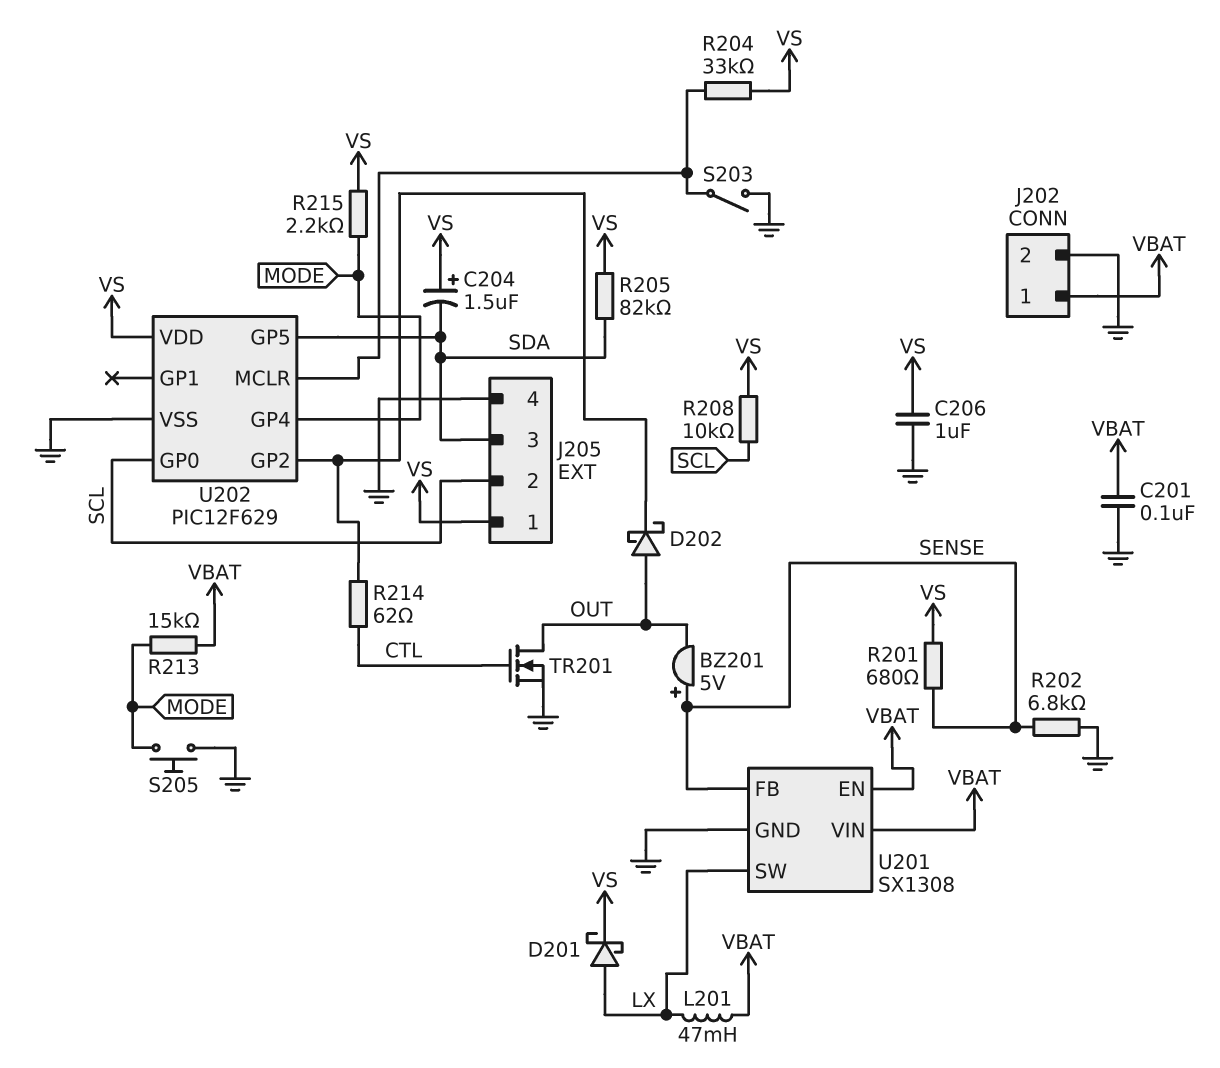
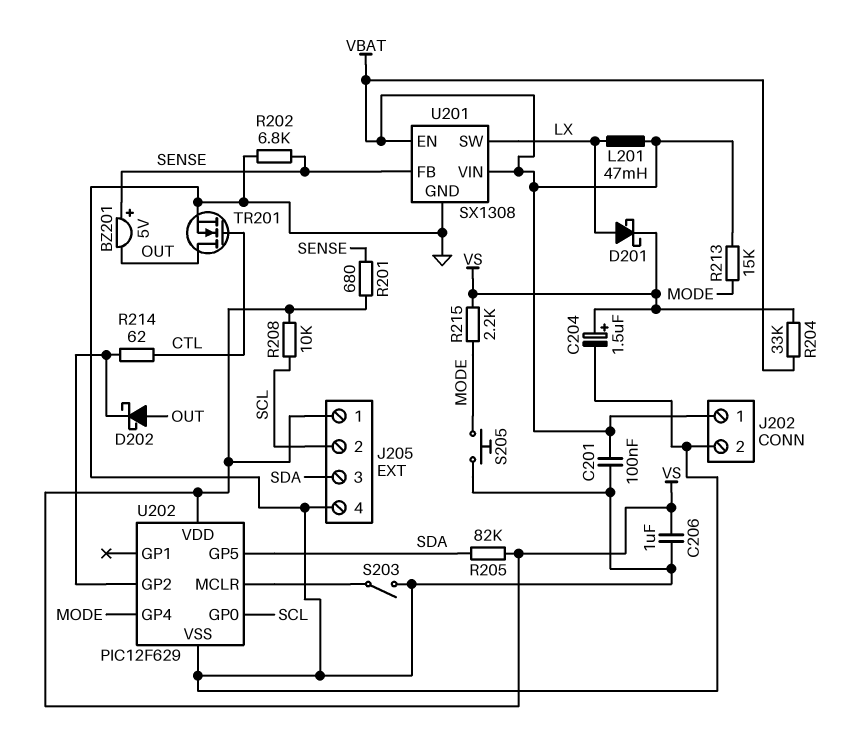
C204: 1.5uF (plus VS, minus SDA) -> 1.5uF (plus VS, minus GND)
R204: 33k (U202/MCLR, VS) -> 33k (VBAT, VS)

